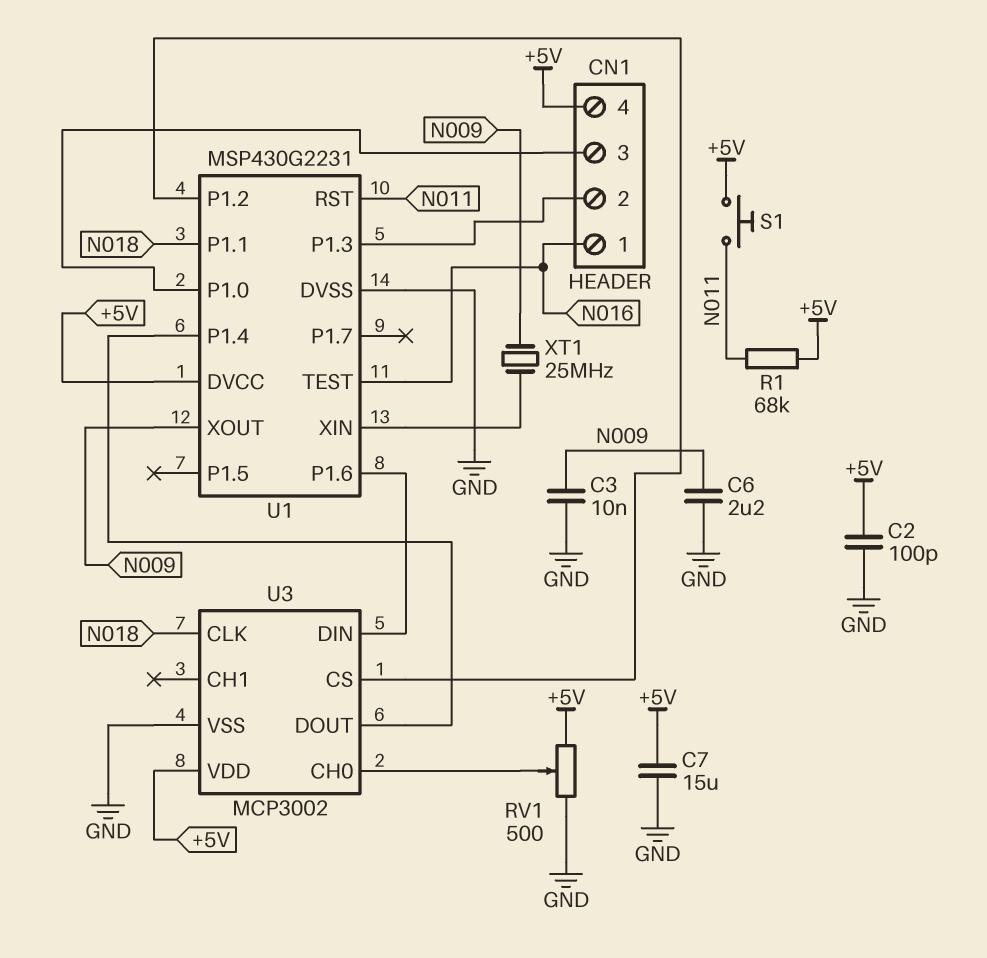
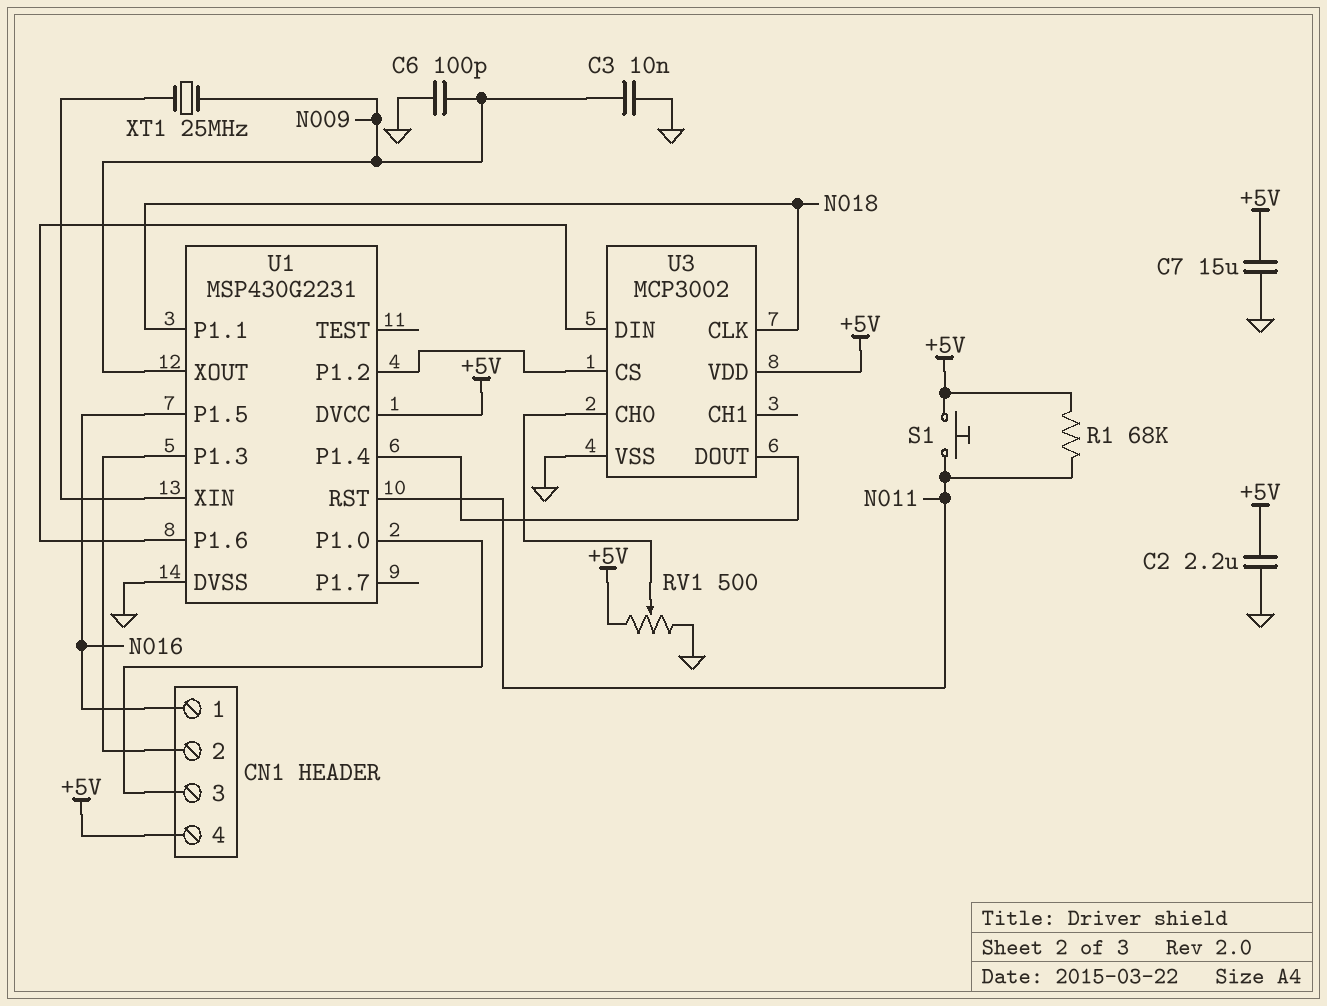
C2: 100pF (+5V, GND) -> 2.2uF (+5V, GND)
C6: 2.2uF (GND, N009) -> 100pF (GND, N009)
U1 pin P1.5: none -> N016
U1 pin TEST: N016 -> none

